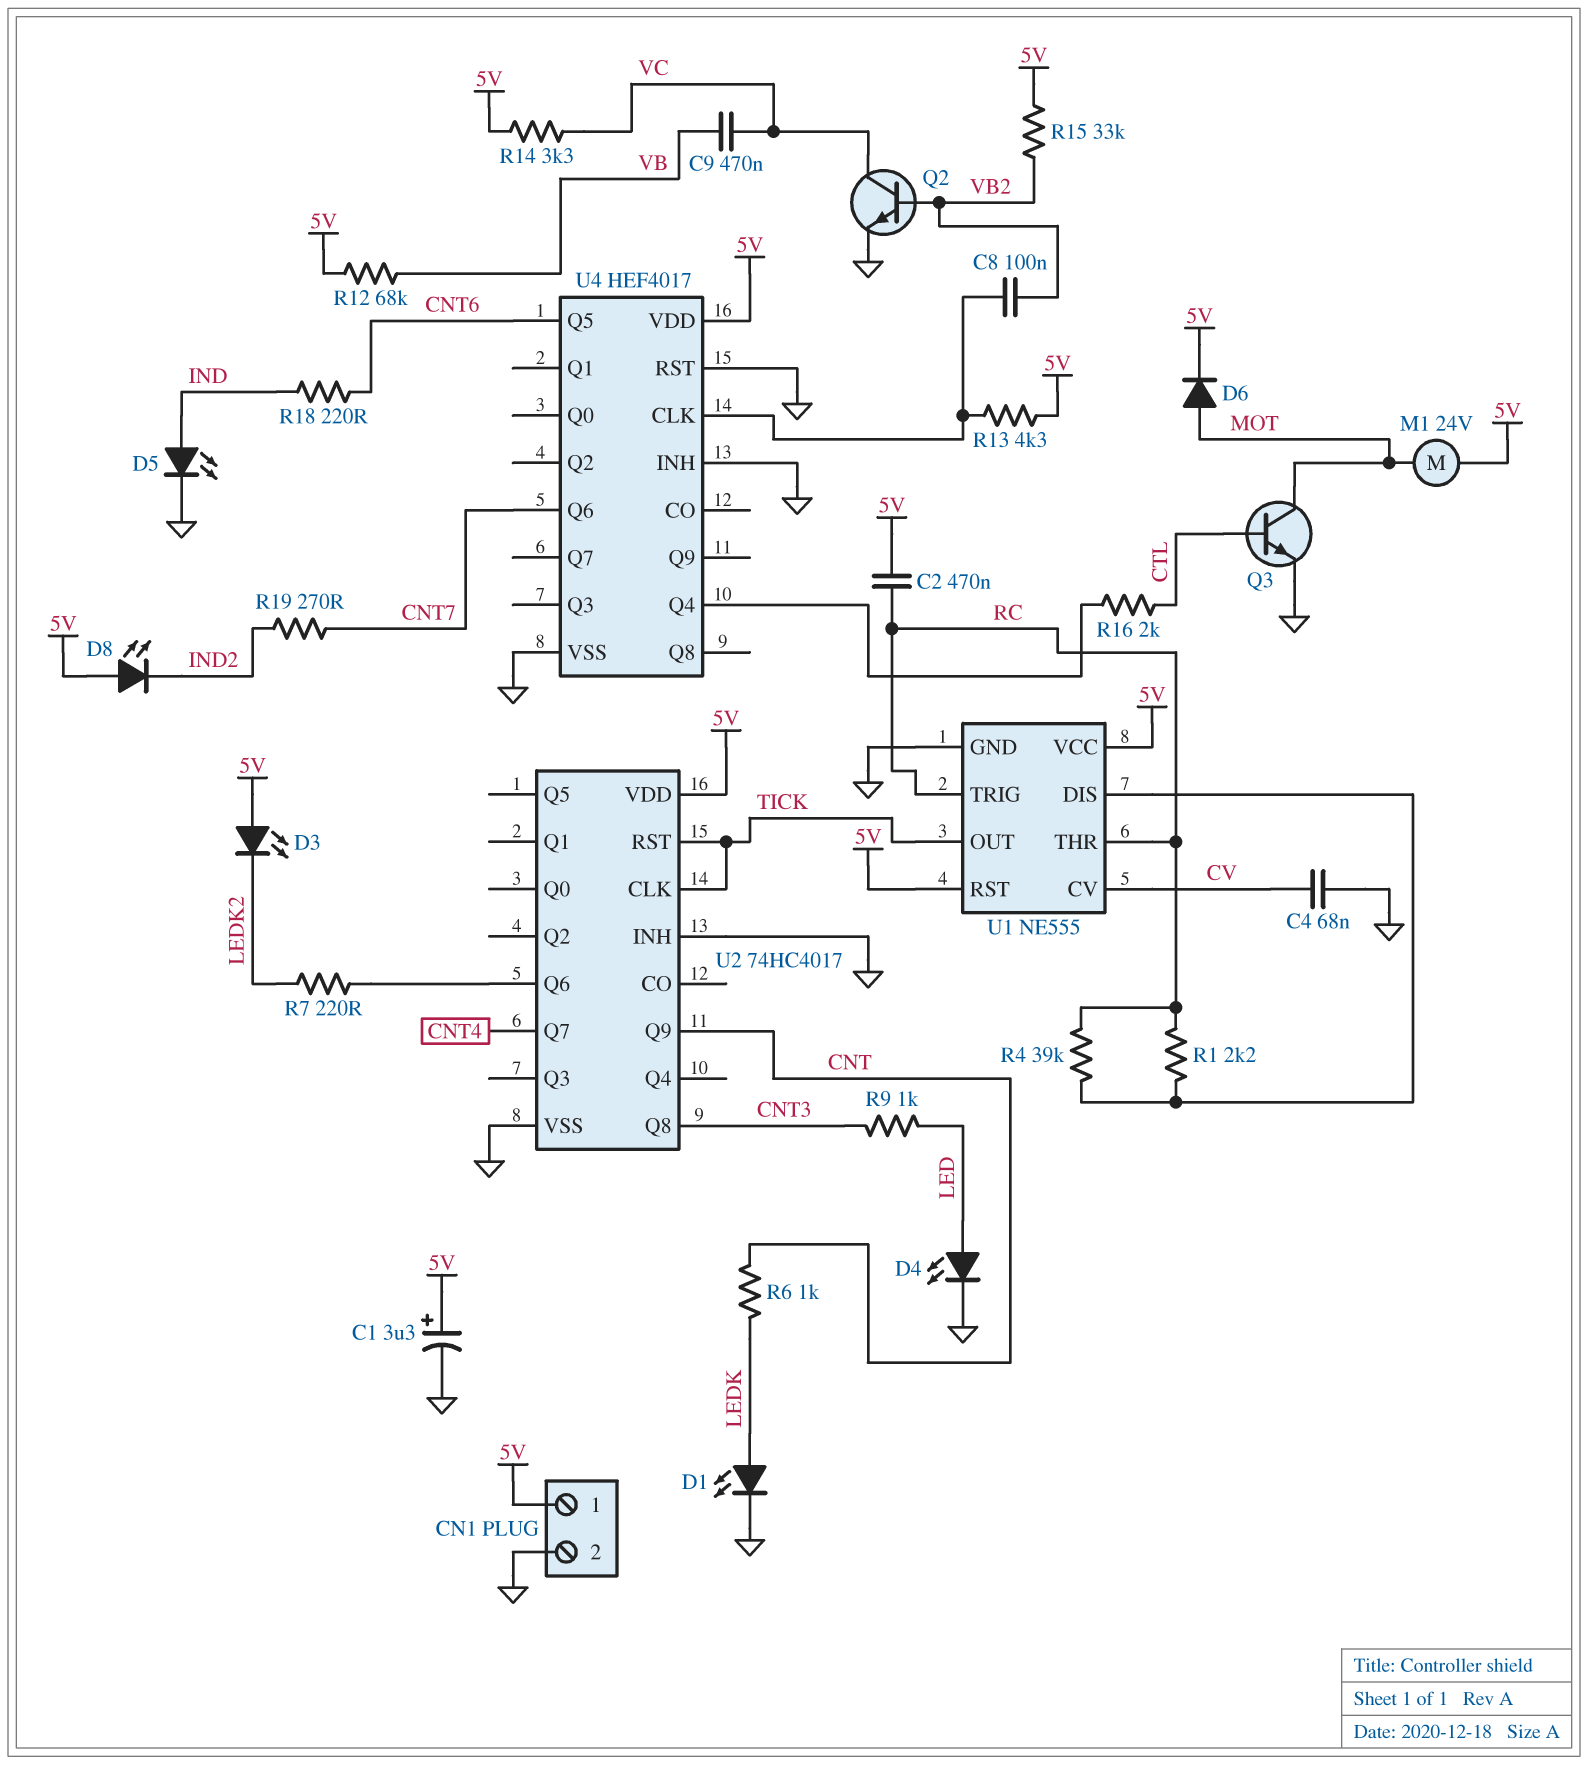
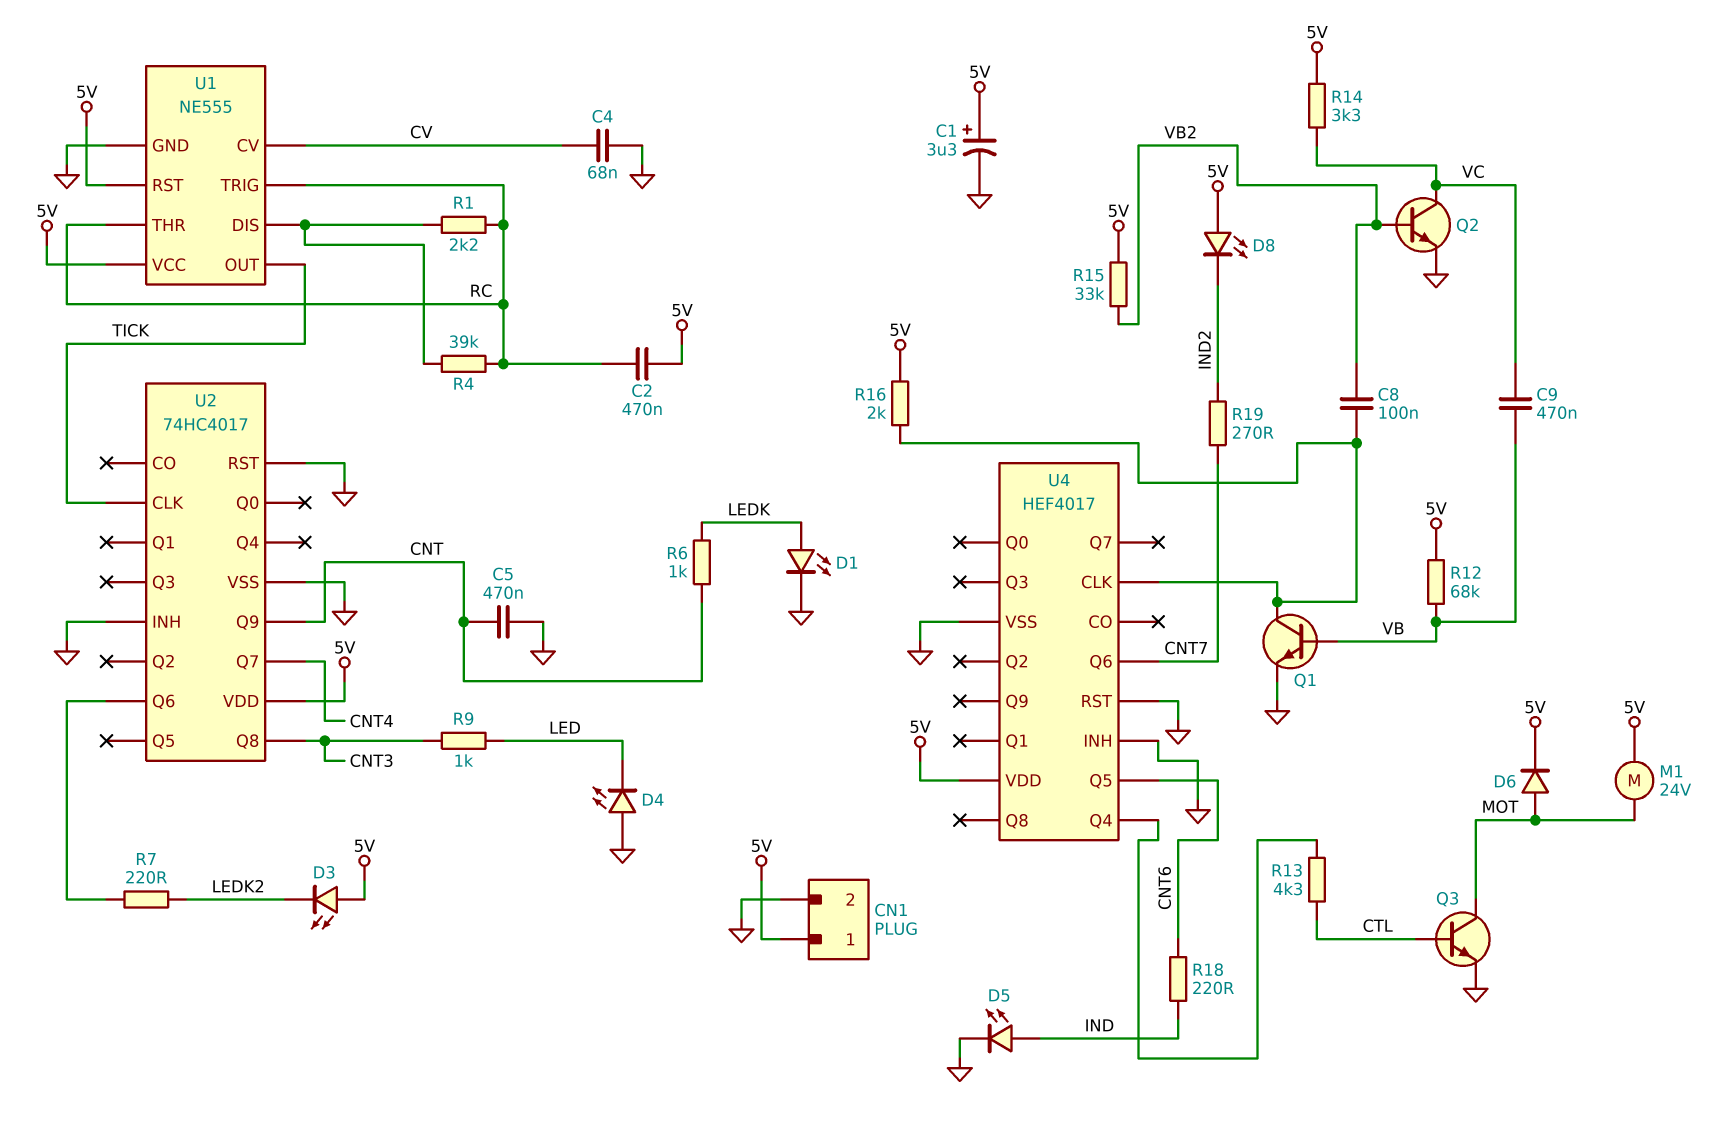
C5: none -> 470nF (CNT, GND)
D4: LED (A LED, K GND) -> LED (A GND, K LED)
Q1: none -> NPN (B VB, C U4/CLK, E GND)
R13: 4.3k (5V, U4/CLK) -> 4.3k (CTL, U4/Q4)
R16: 2k (CTL, U4/Q4) -> 2k (5V, U4/CLK)
U2 pin RST: TICK -> GND

